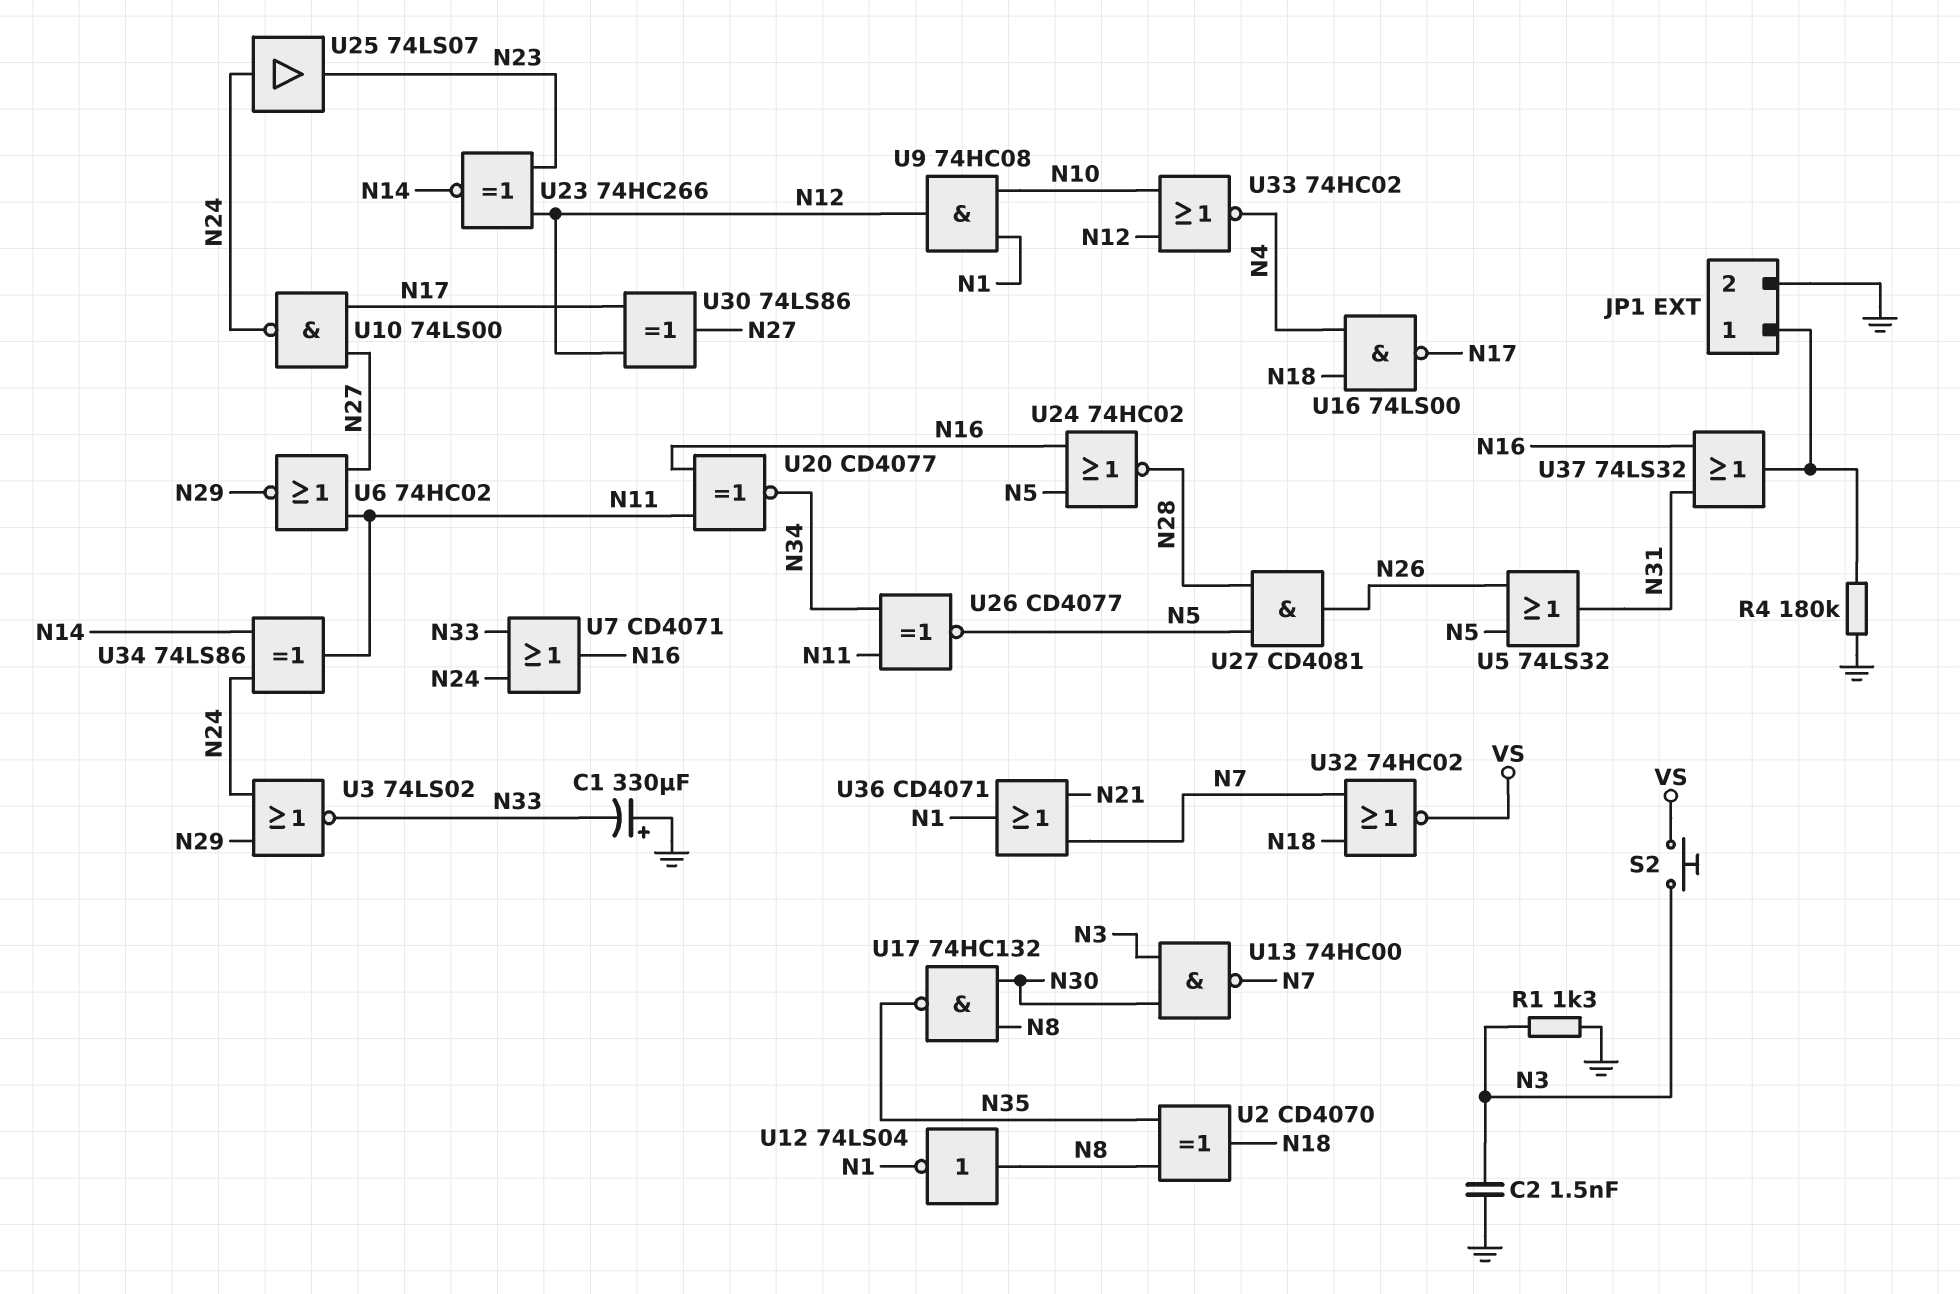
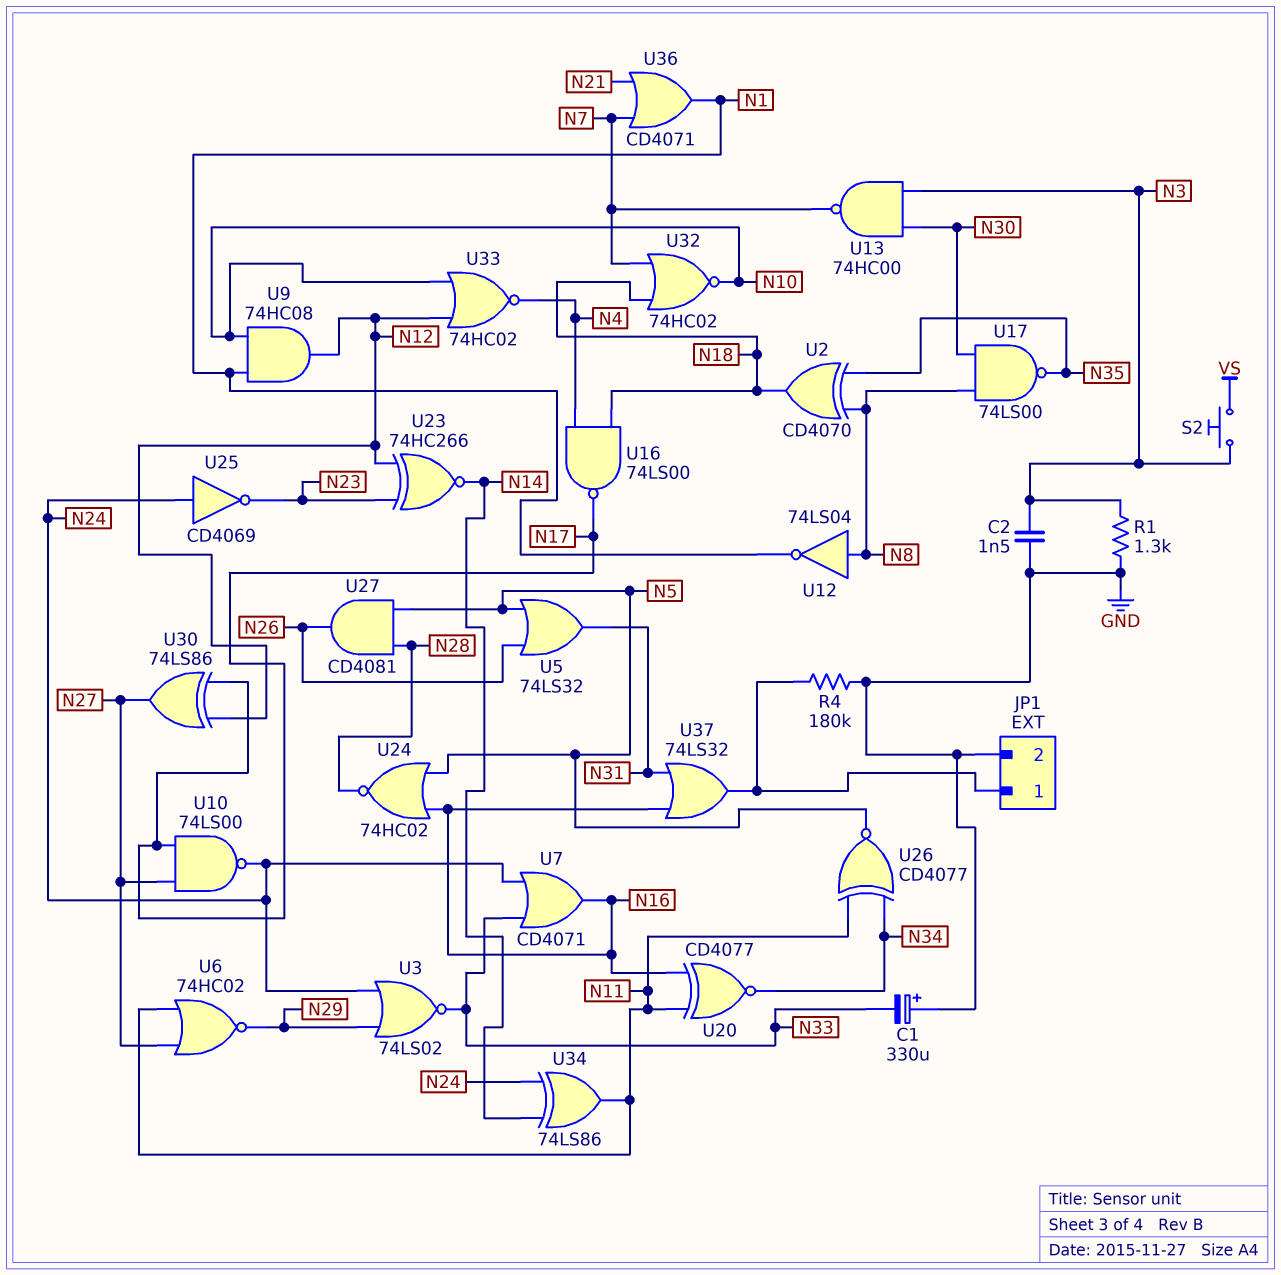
U17: NAND 74HC132 (in N8, in N30, out N35) -> NAND 74LS00 (in N8, in N30, out N35)
U25: buffer 74LS07 (in N24, out N23) -> NOT CD4069 (in N24, out N23)
U32: NOR 74HC02 (in N7, in N18, out VS) -> NOR 74HC02 (in N7, in N18, out N10)

